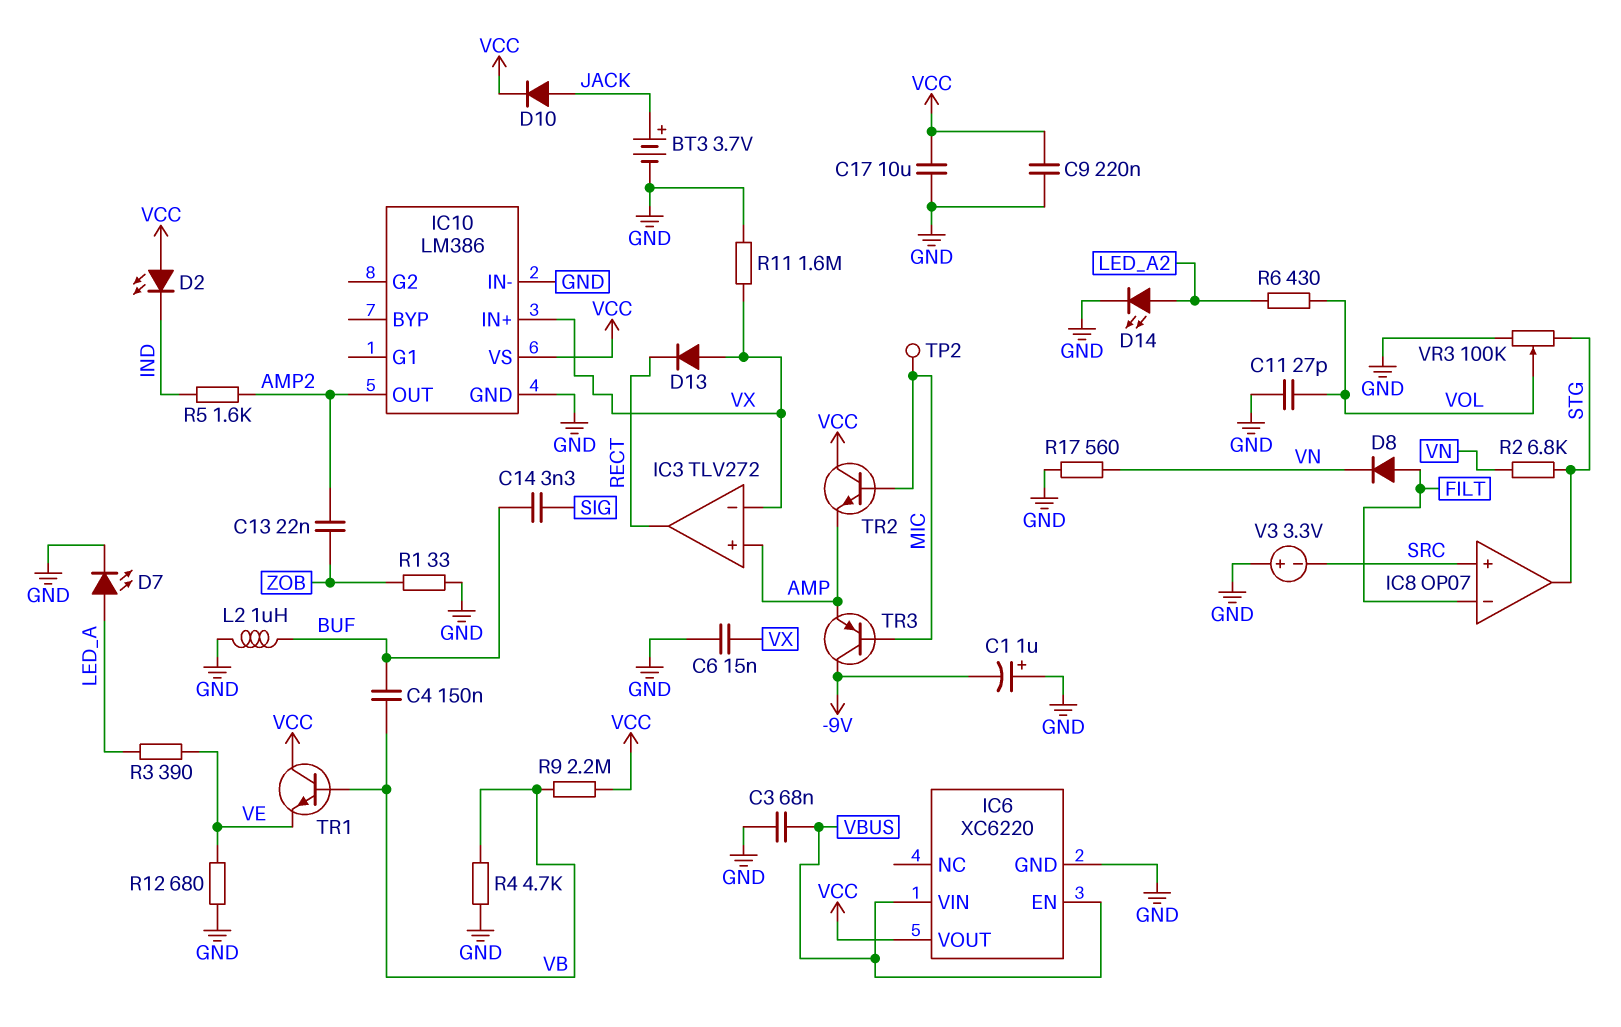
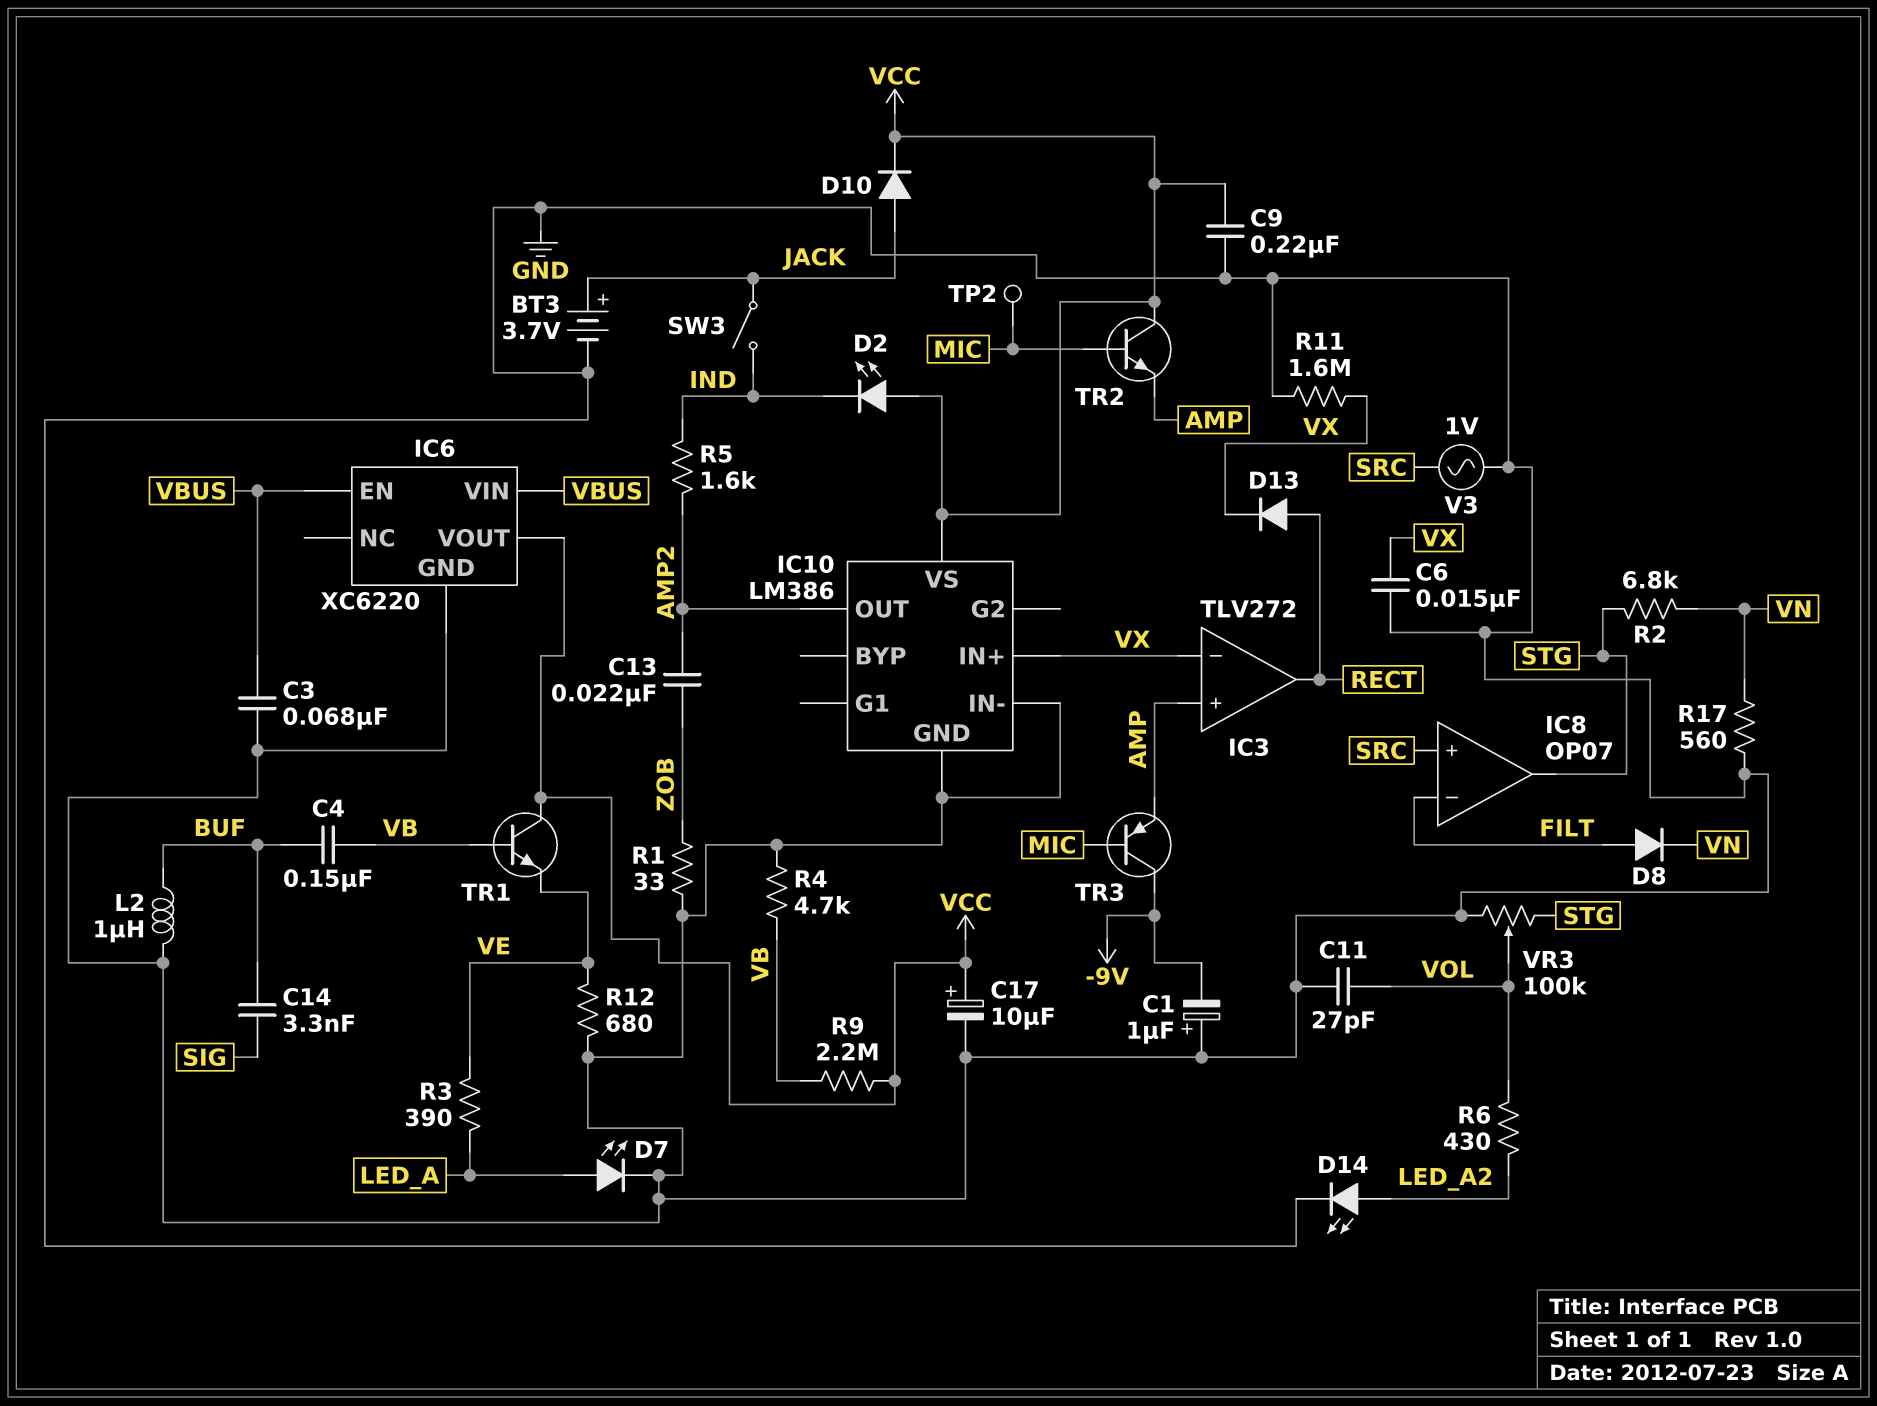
C17: 10uF (GND, VCC) -> 10uF (plus VCC, minus GND)
D13: diode (A VX, K RECT) -> diode (A RECT, K VX)
SW3: none -> switch (IND, JACK)
V3: 3.3V (plus GND, minus SRC) -> AC 1V (GND, SRC)

